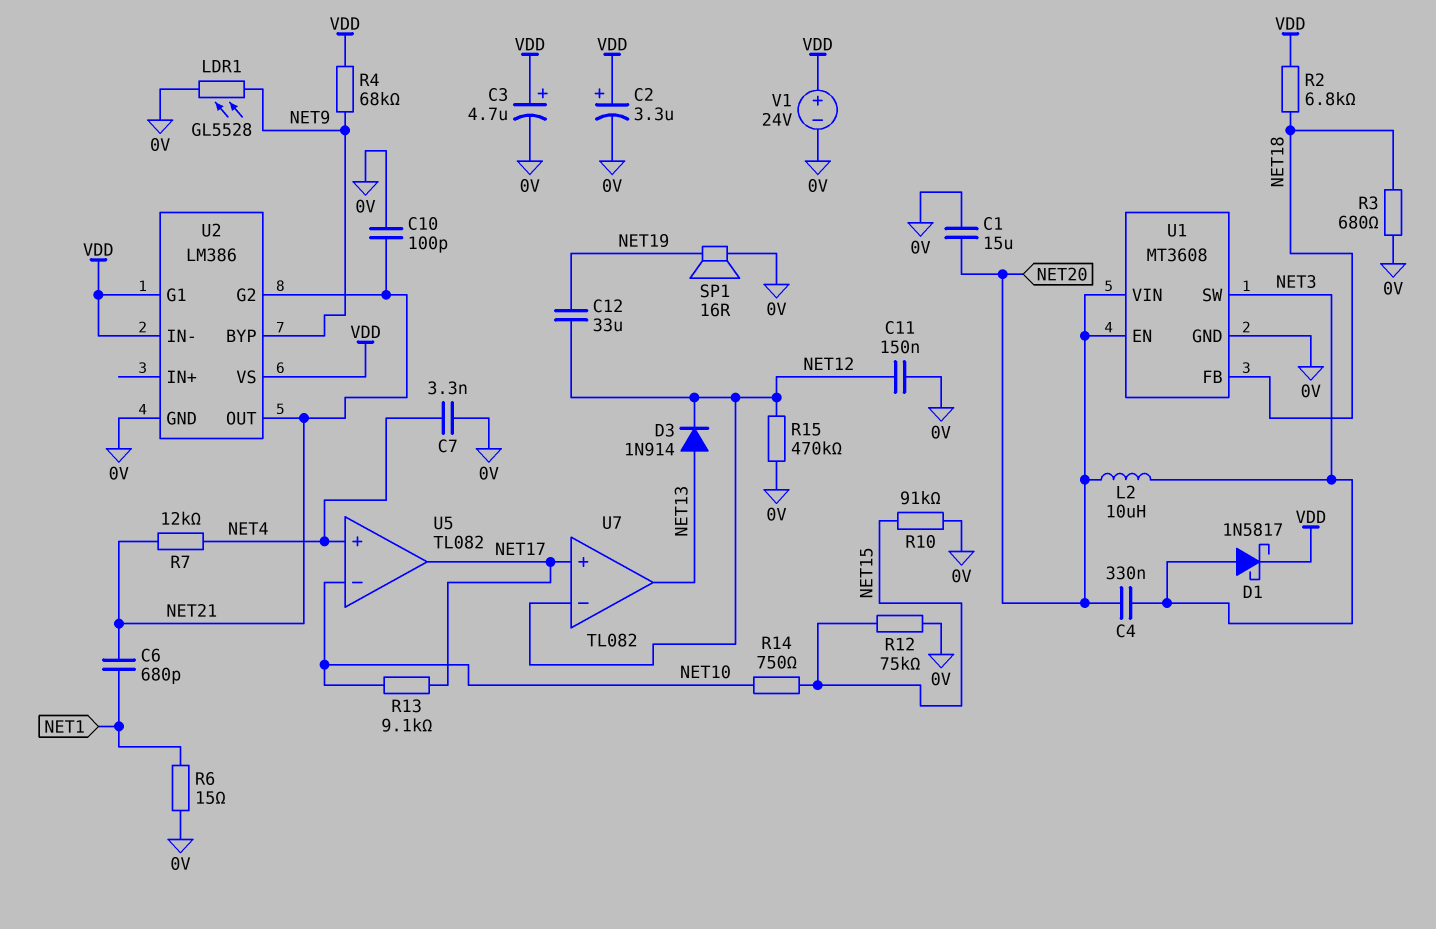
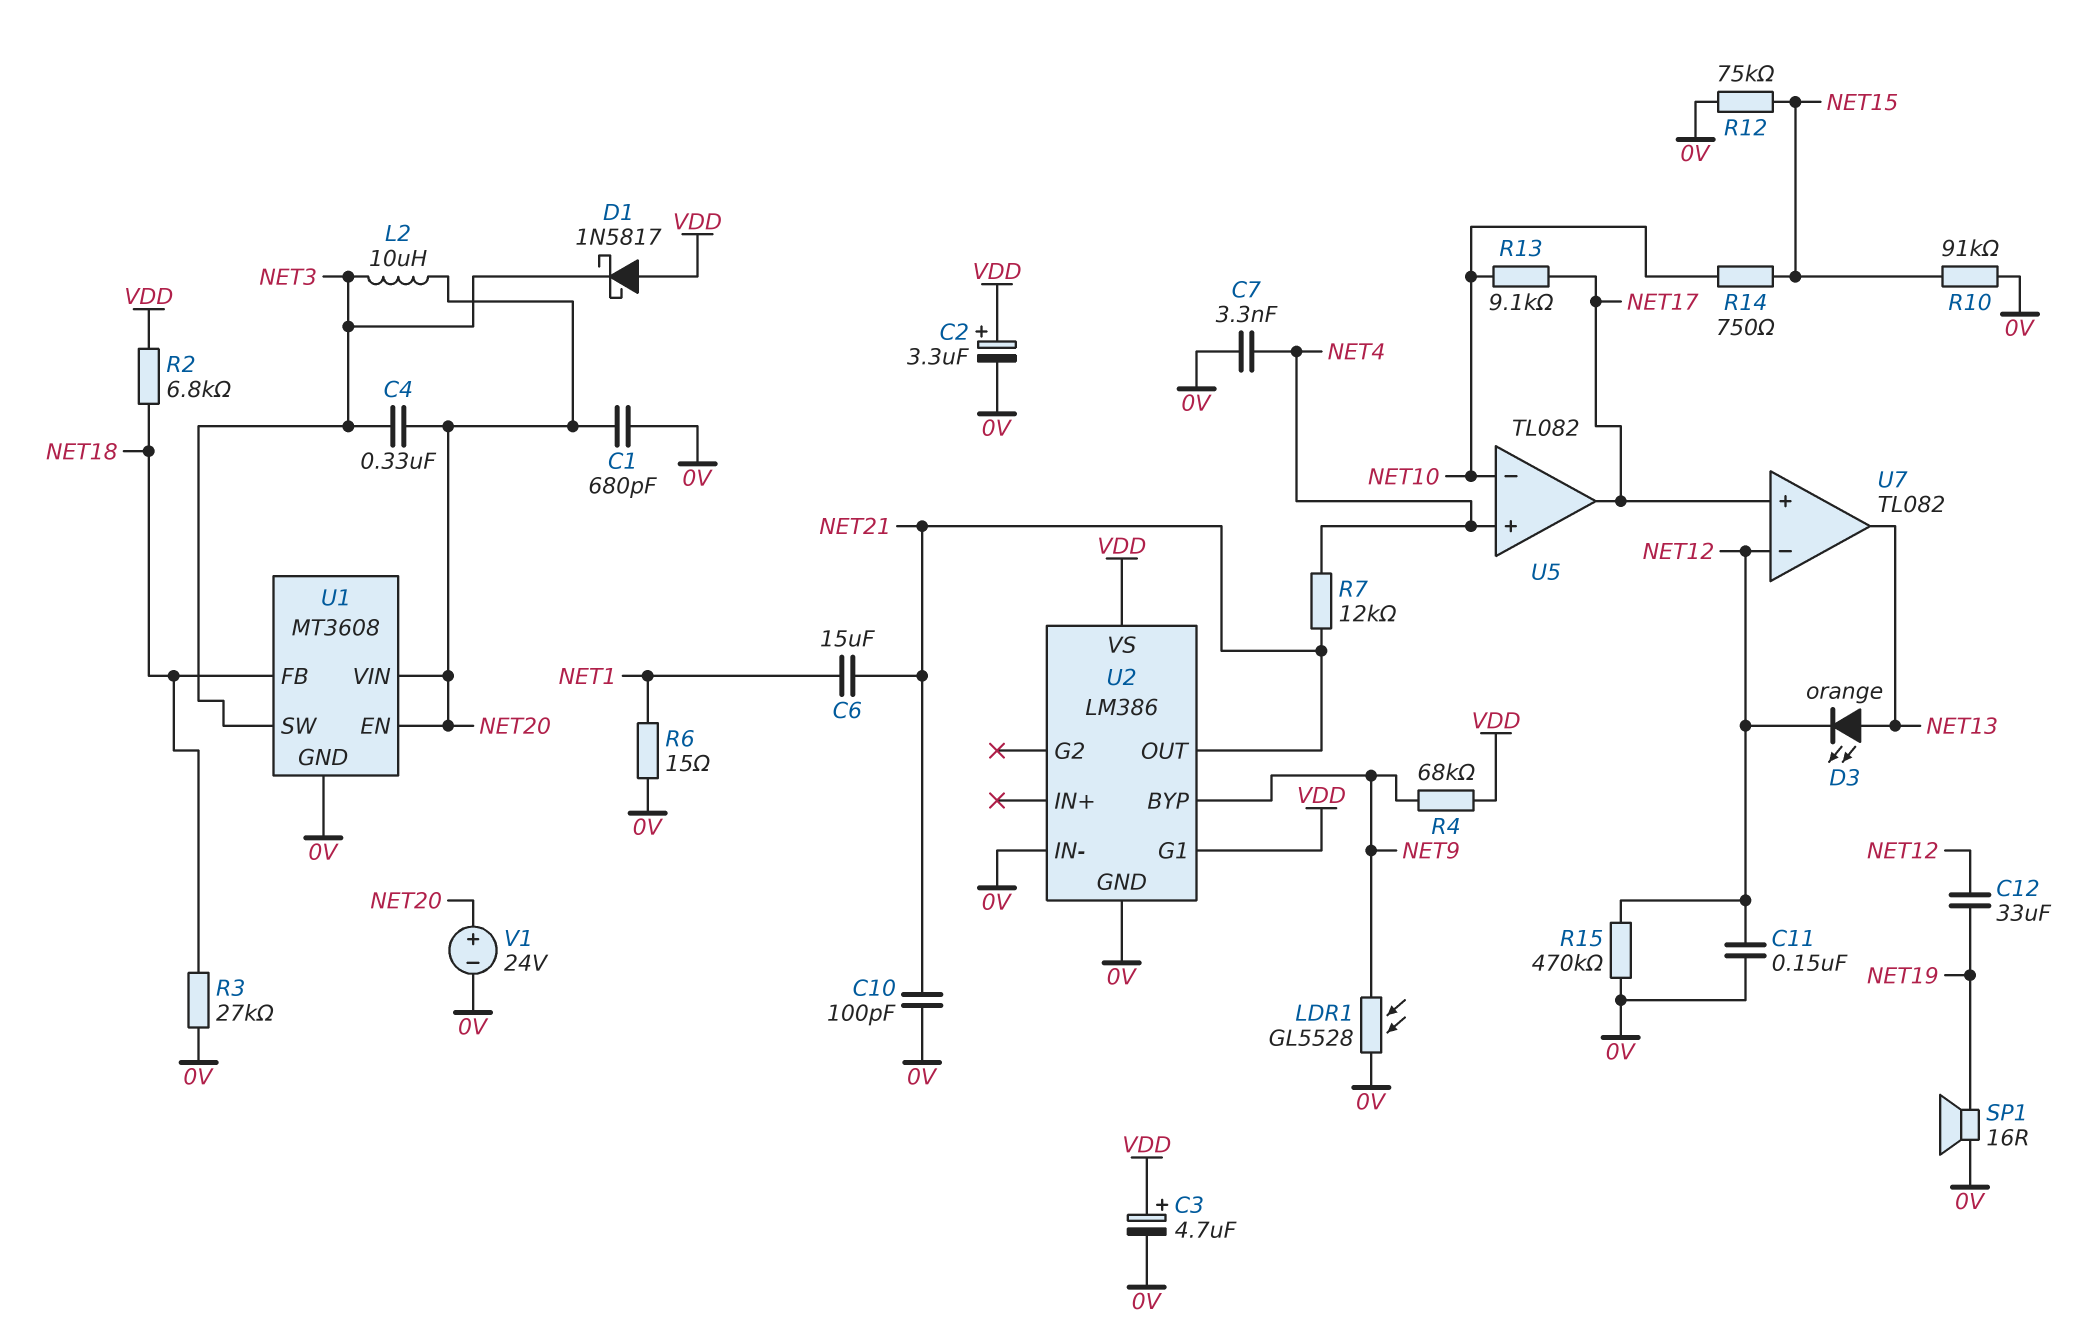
C1: 15uF (0V, NET20) -> 680pF (0V, NET20)
C6: 680pF (NET1, NET21) -> 15uF (NET1, NET21)
D1: schottky 1N5817 (A NET3, K VDD) -> schottky 1N5817 (A VDD, K NET3)
D3: diode 1N914 (A NET13, K NET12) -> LED orange (A NET13, K NET12)
R3: 680 (0V, NET18) -> 27k (0V, NET18)
U2 pin G2: NET21 -> none
U2 pin IN-: VDD -> 0V
V1: 24V (plus VDD, minus 0V) -> 24V (plus NET20, minus 0V)

